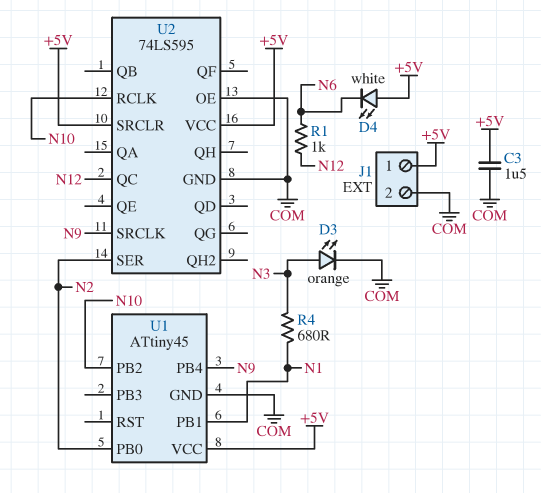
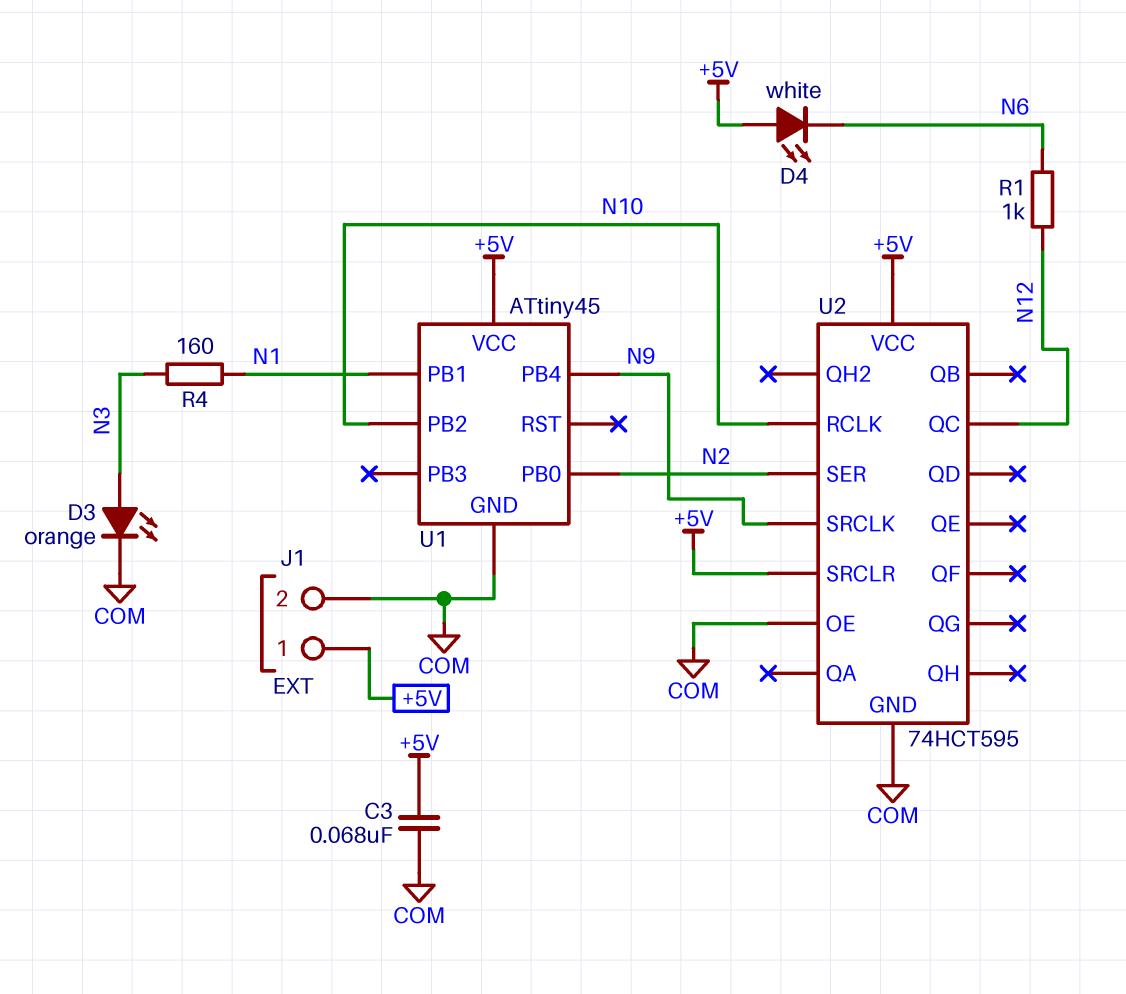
C3: 1.5uF (+5V, COM) -> 68nF (+5V, COM)
R4: 680 (N1, N3) -> 160 (N1, N3)
U2: 74LS595 -> 74HCT595

